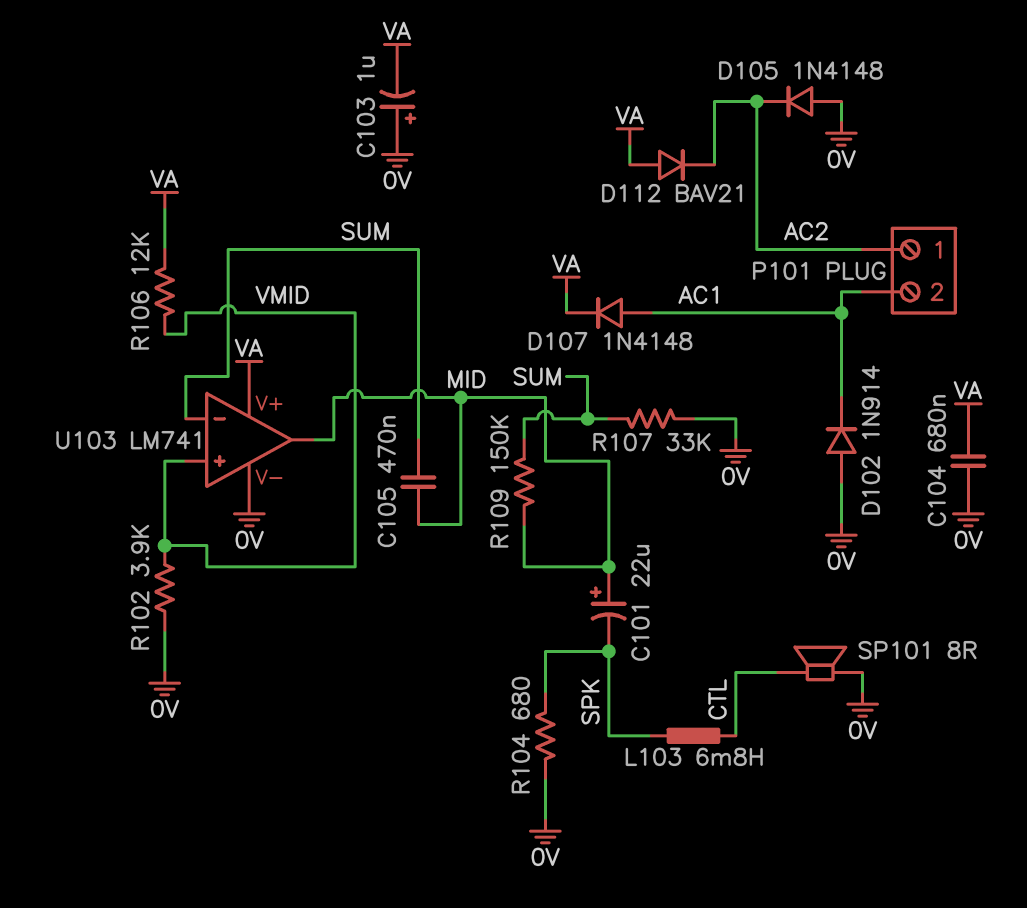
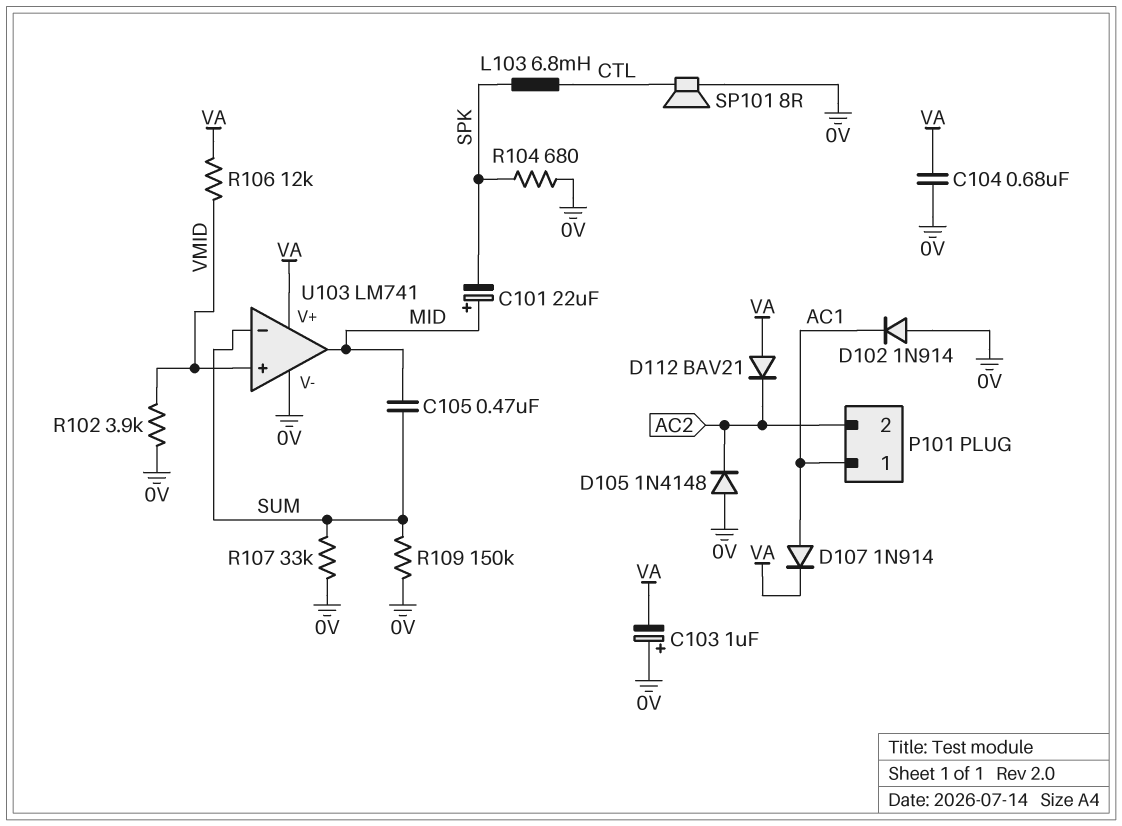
D107: diode 1N4148 (A AC1, K VA) -> diode 1N914 (A AC1, K VA)
P101 pin 1: AC2 -> AC1
P101 pin 2: AC1 -> AC2
R109: 150k (MID, SUM) -> 150k (0V, SUM)

